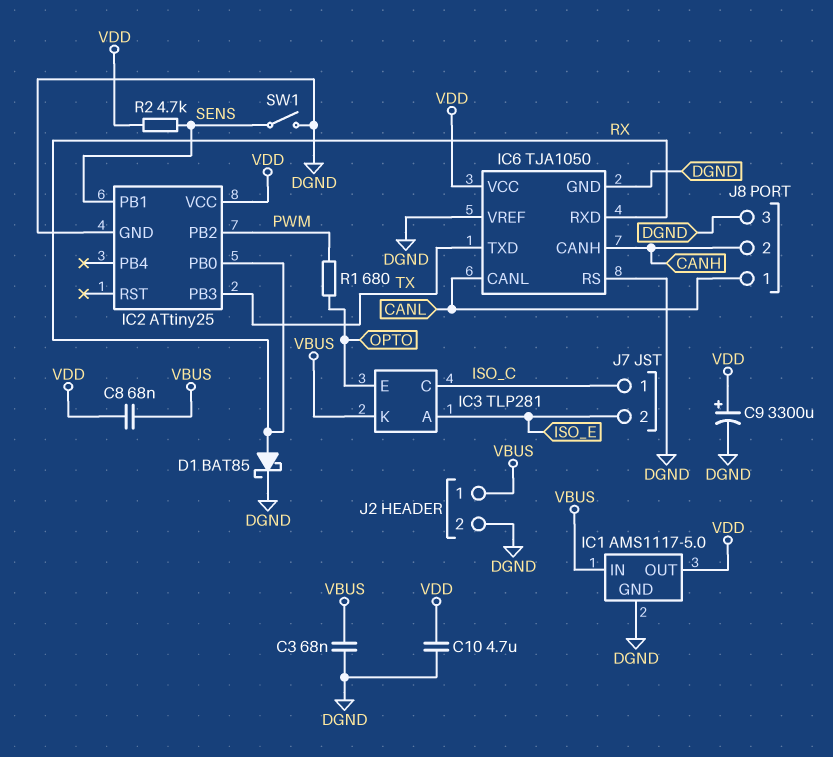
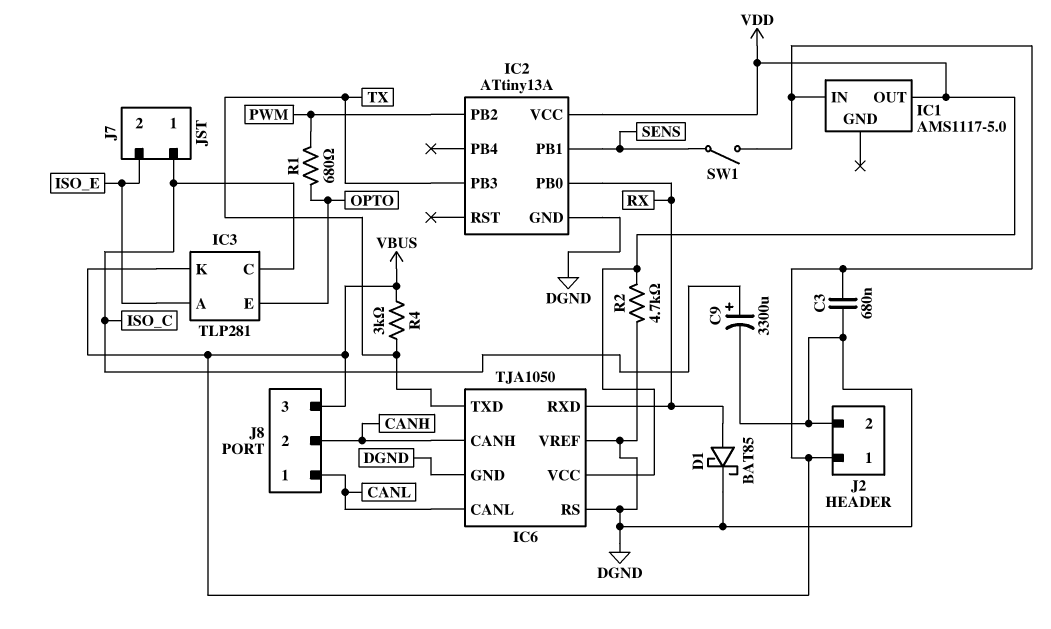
C3: 68nF (DGND, VBUS) -> 680nF (DGND, VBUS)
C8: 68nF (VBUS, VDD) -> none
C9: 3300uF (plus VDD, minus DGND) -> 3300uF (plus ISO_C, minus DGND)
C10: 4.7uF (DGND, VDD) -> none
IC1 pin GND: DGND -> none
IC2: ATtiny25 -> ATtiny13A
J8 pin 3: DGND -> VBUS
R2: 4.7k (SENS, VDD) -> 4.7k (DGND, VDD)
R4: none -> 3k (TX, VBUS)
SW1: switch (DGND, SENS) -> switch (SENS, VBUS)

